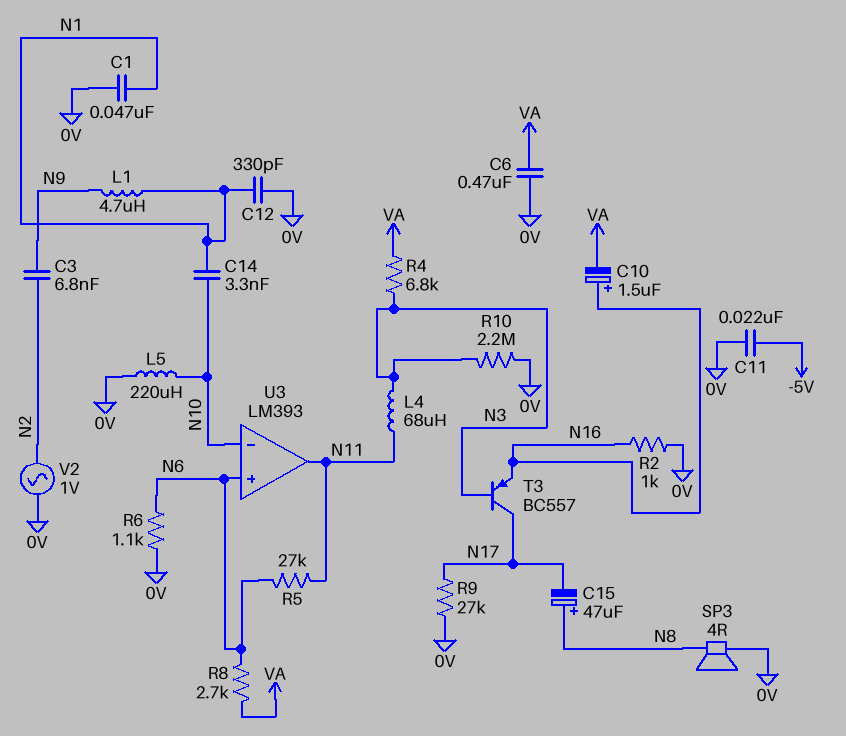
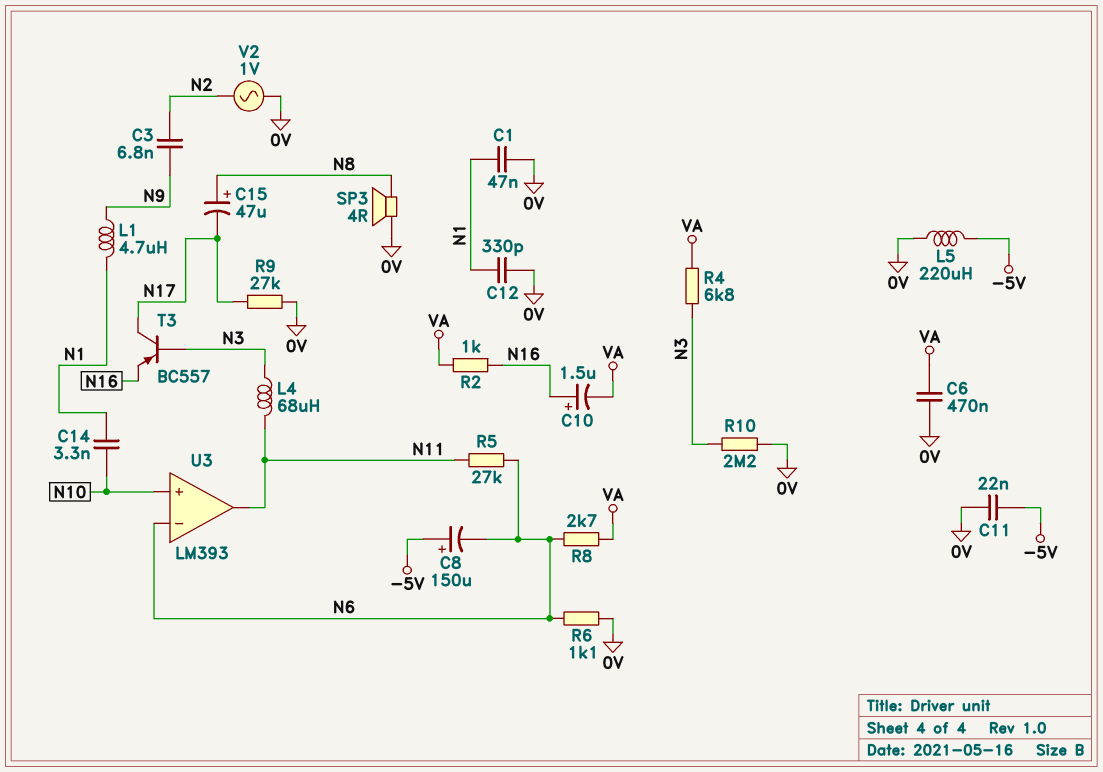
C8: none -> 150uF (plus -5V, minus N6)
L5: 220uH (0V, N10) -> 220uH (-5V, 0V)
R2: 1k (0V, N16) -> 1k (N16, VA)
U3 pin in+: N6 -> N10
U3 pin in-: N10 -> N6

